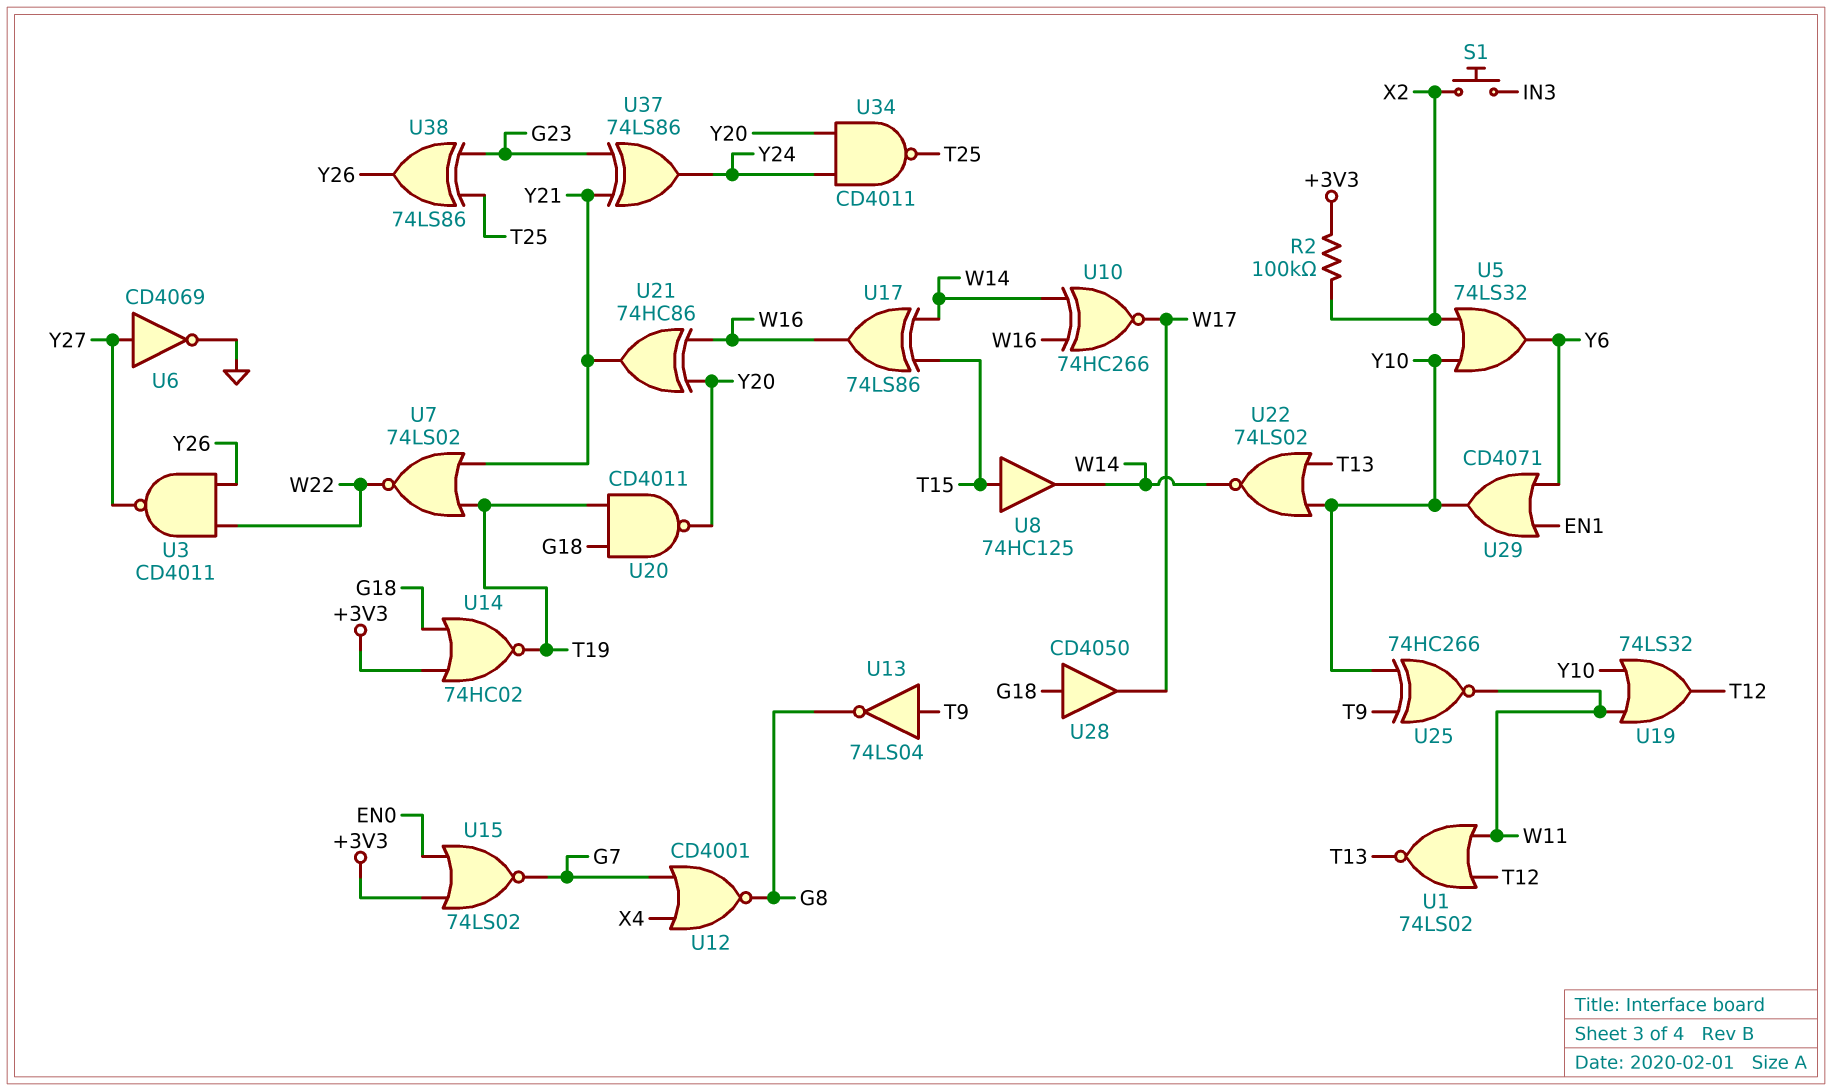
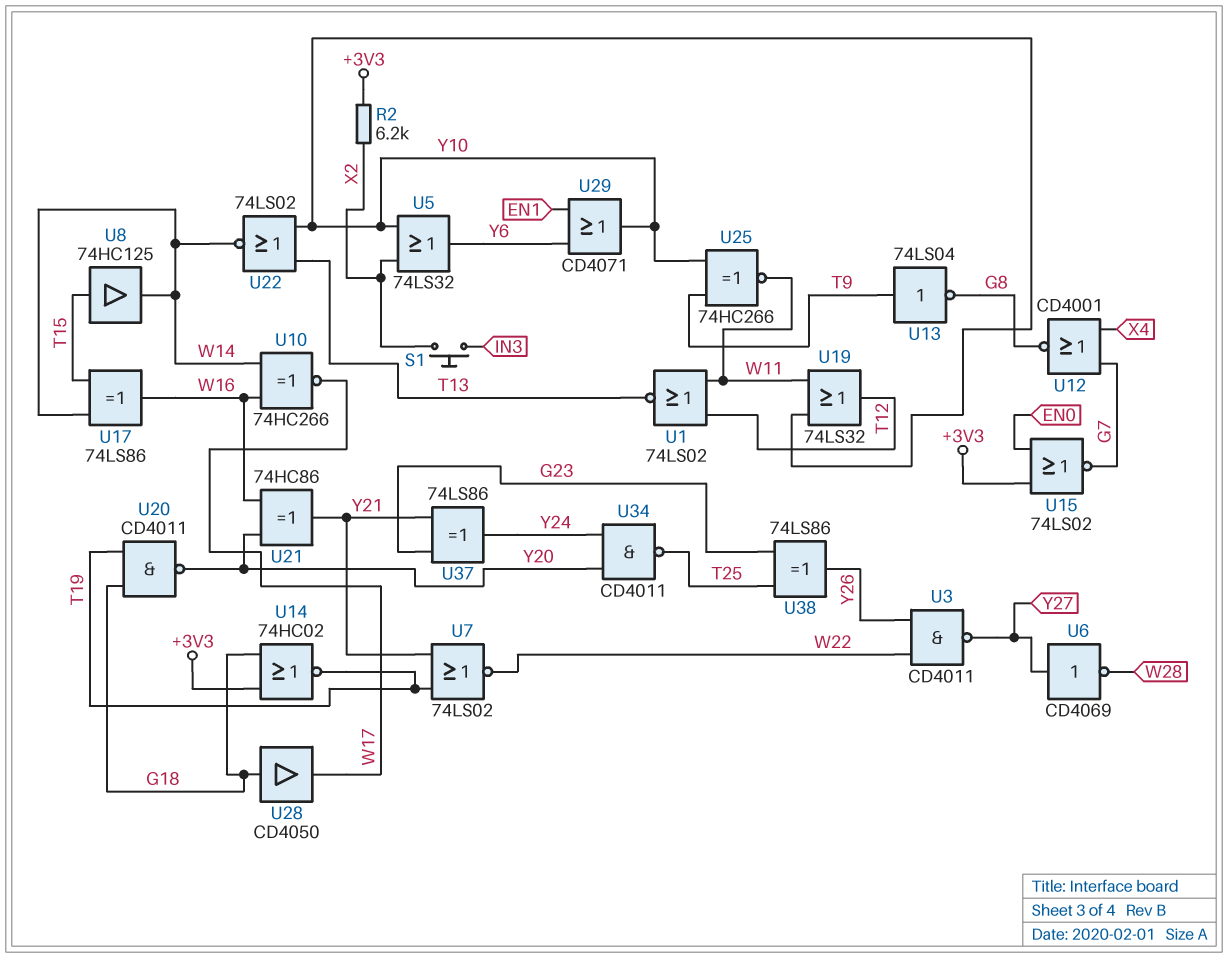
R2: 100k (+3V3, X2) -> 6.2k (+3V3, X2)
U6: NOT CD4069 (in Y27, out GND) -> NOT CD4069 (in Y27, out W28)

